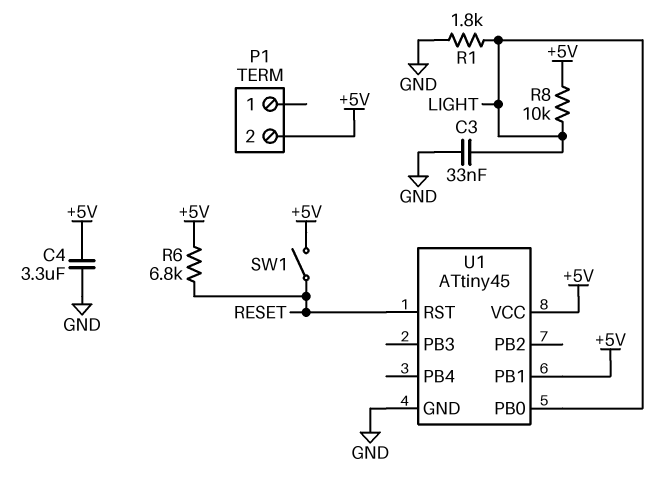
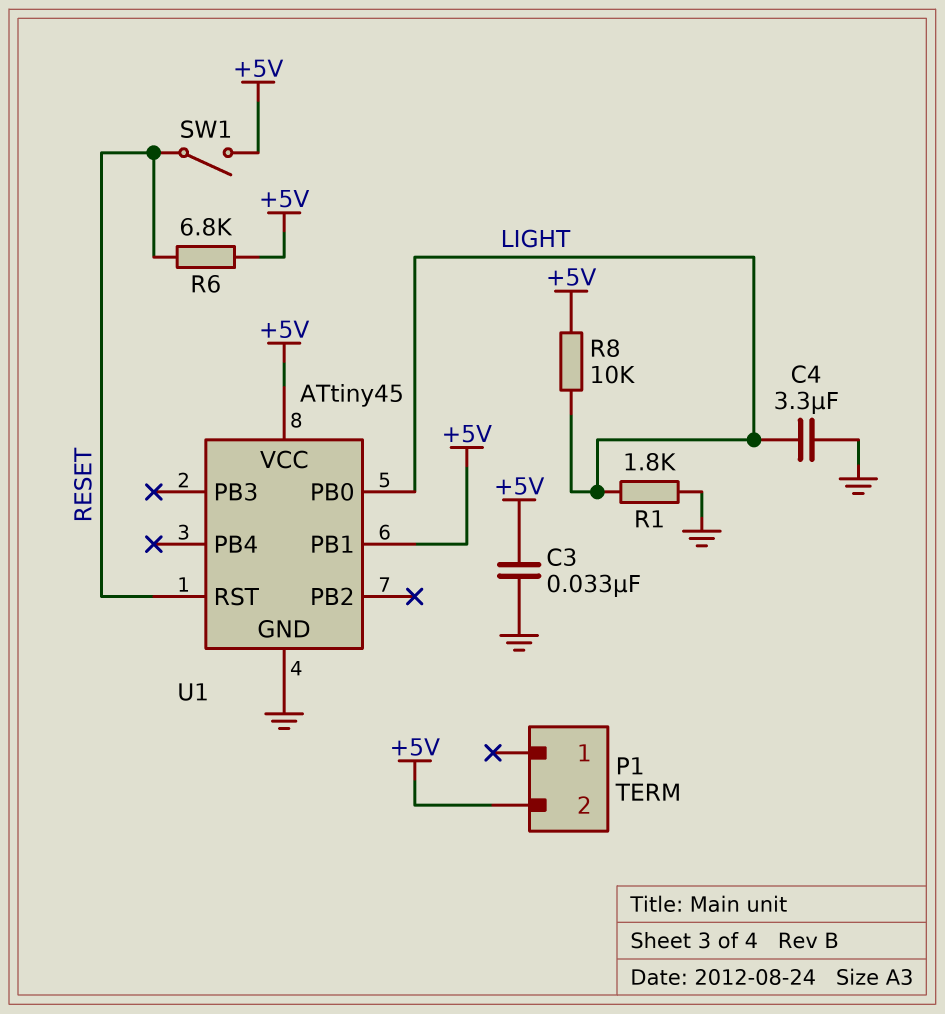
C3: 33nF (GND, LIGHT) -> 33nF (+5V, GND)
C4: 3.3uF (+5V, GND) -> 3.3uF (GND, LIGHT)

